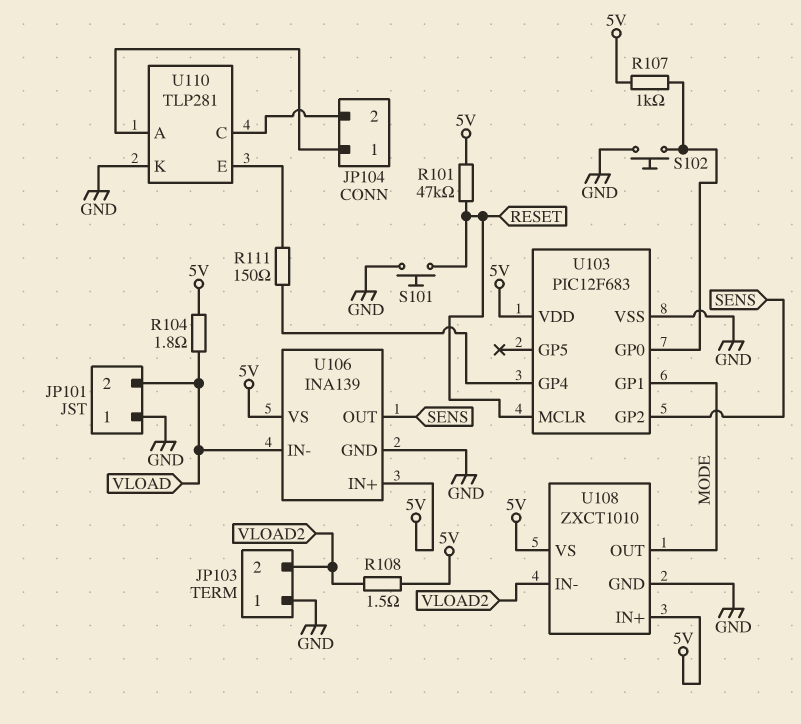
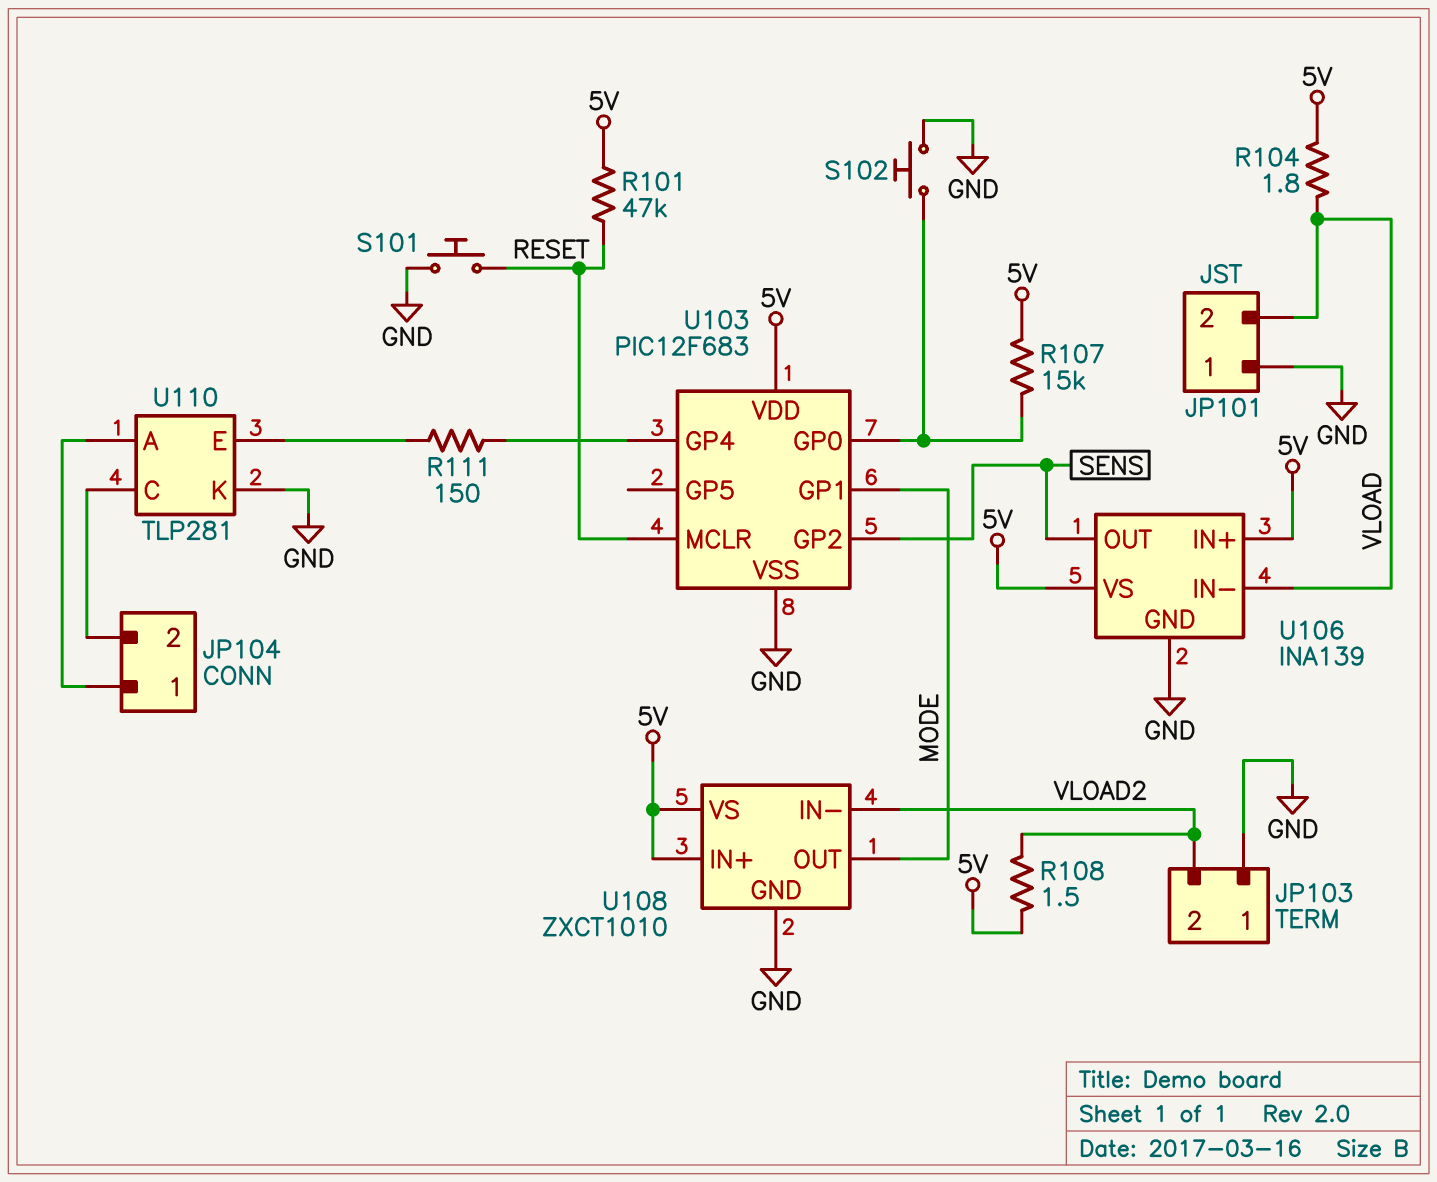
R107: 1k (5V, U103/GP0) -> 15k (5V, U103/GP0)

